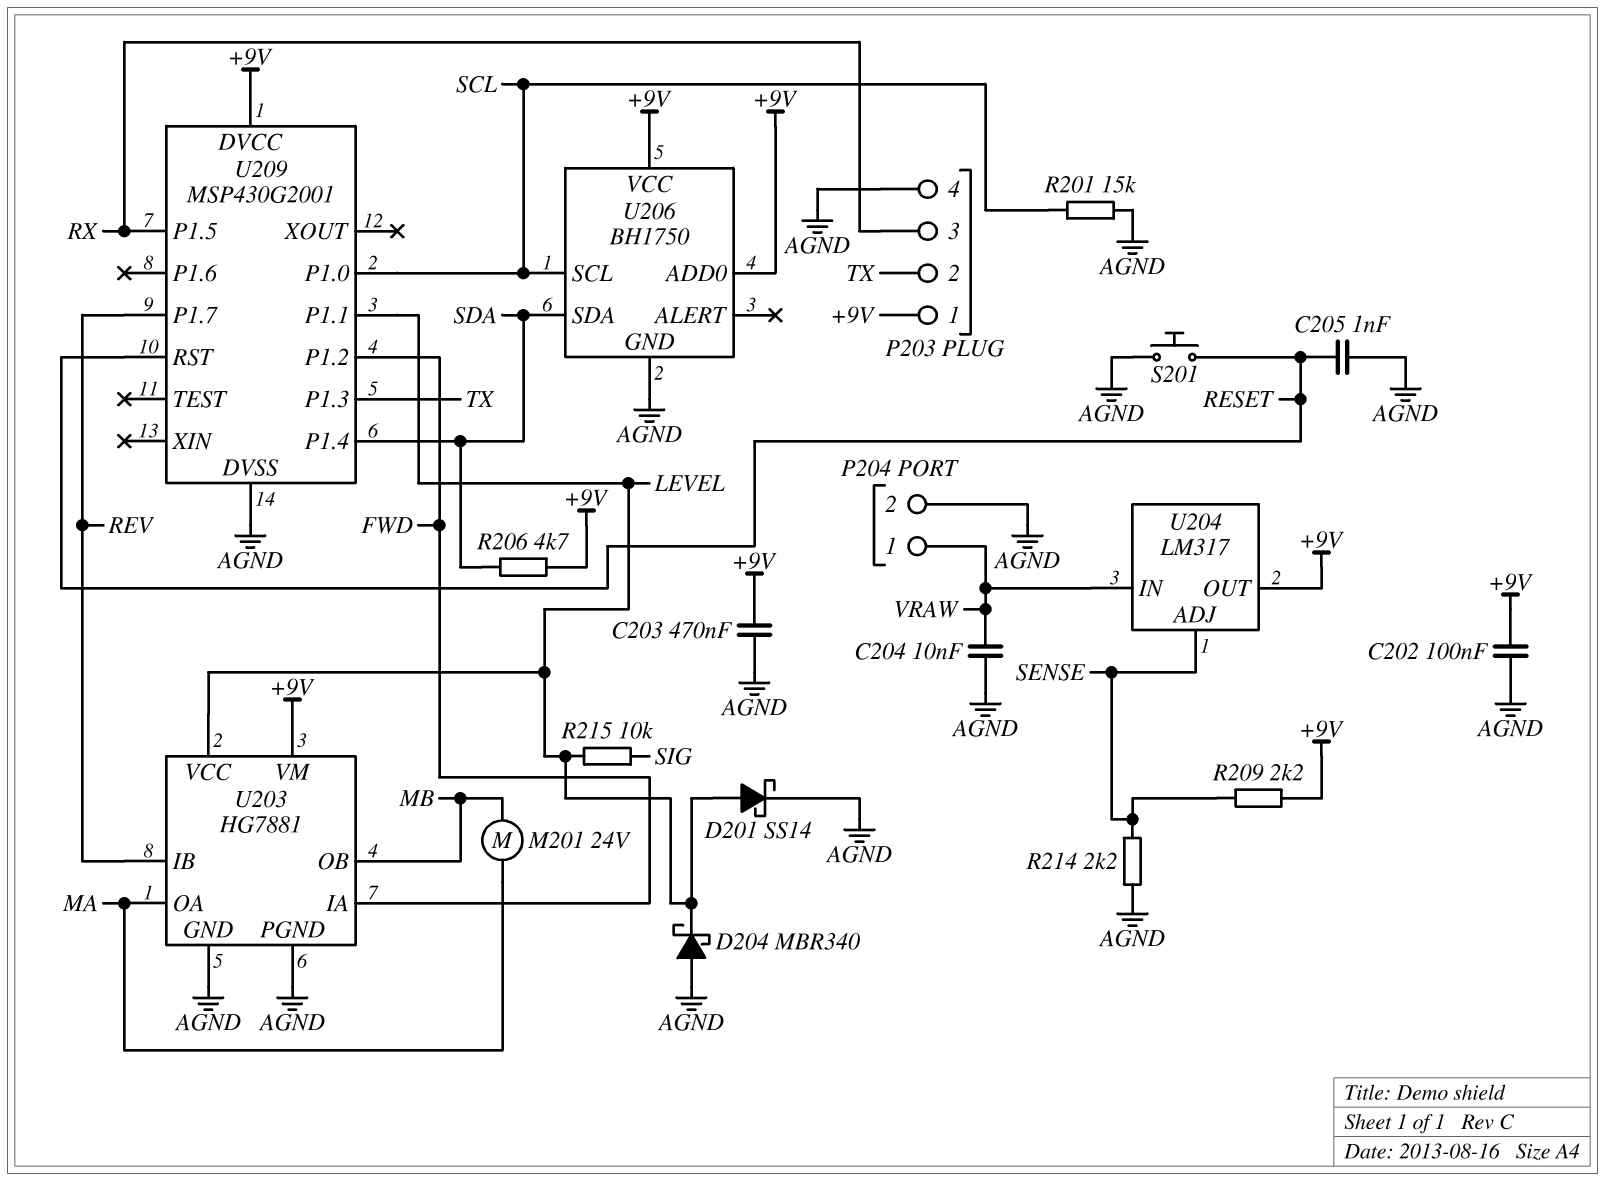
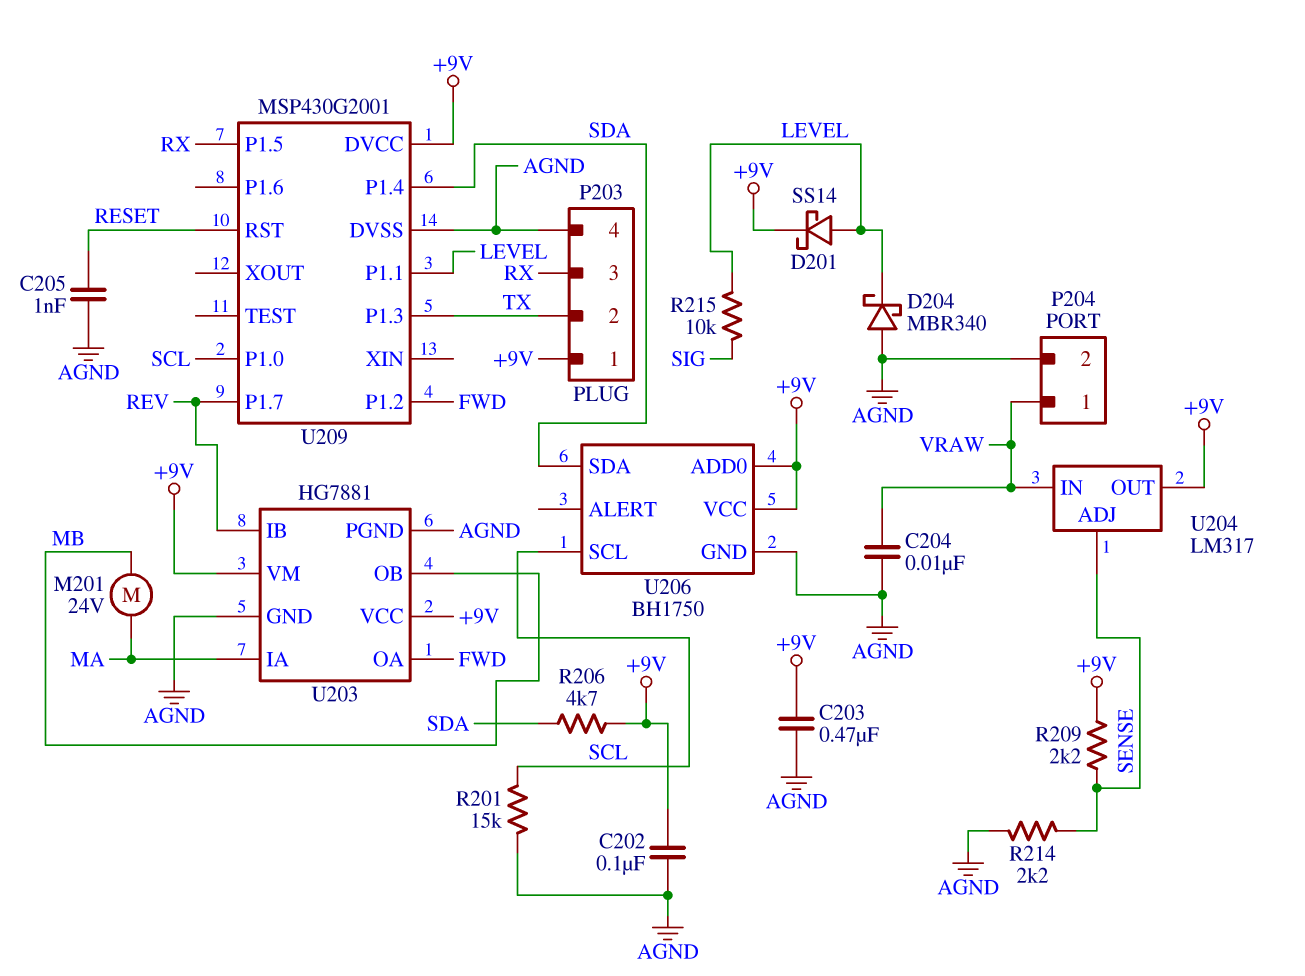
D201: schottky SS14 (A LEVEL, K AGND) -> schottky SS14 (A LEVEL, K +9V)
S201: button (AGND, RESET) -> none
U203 pin IA: FWD -> MA
U203 pin OA: MA -> FWD
U203 pin VCC: LEVEL -> +9V

